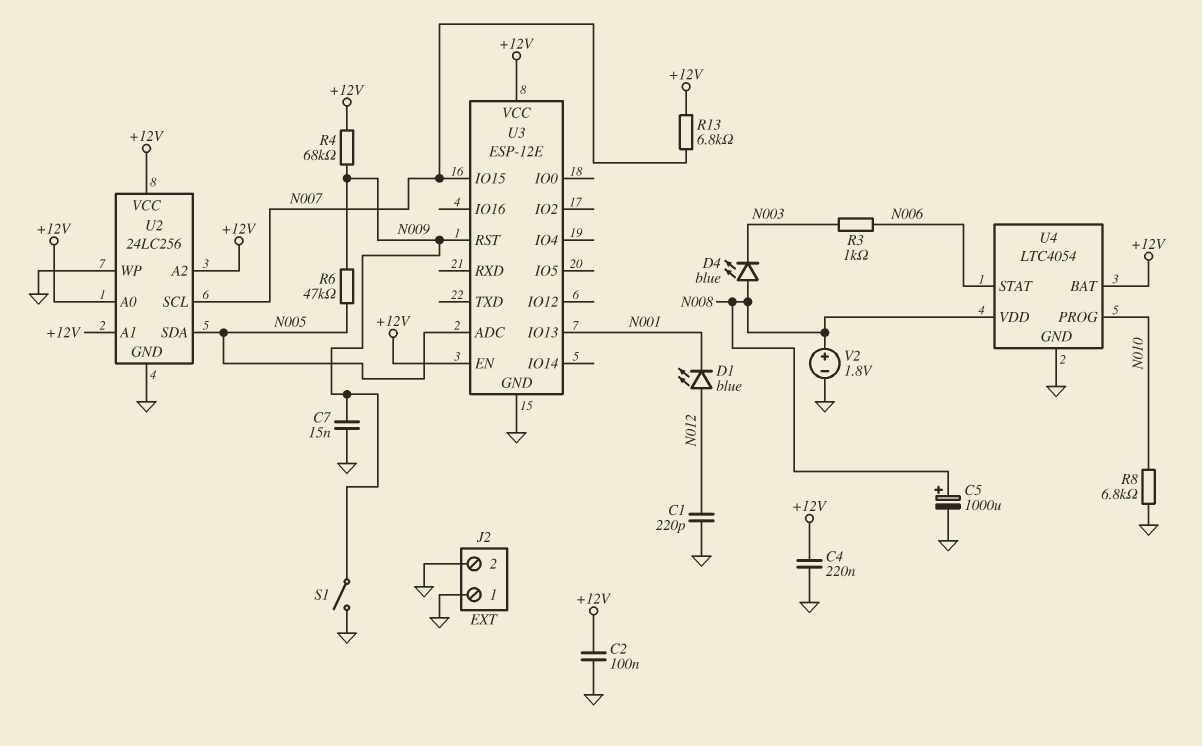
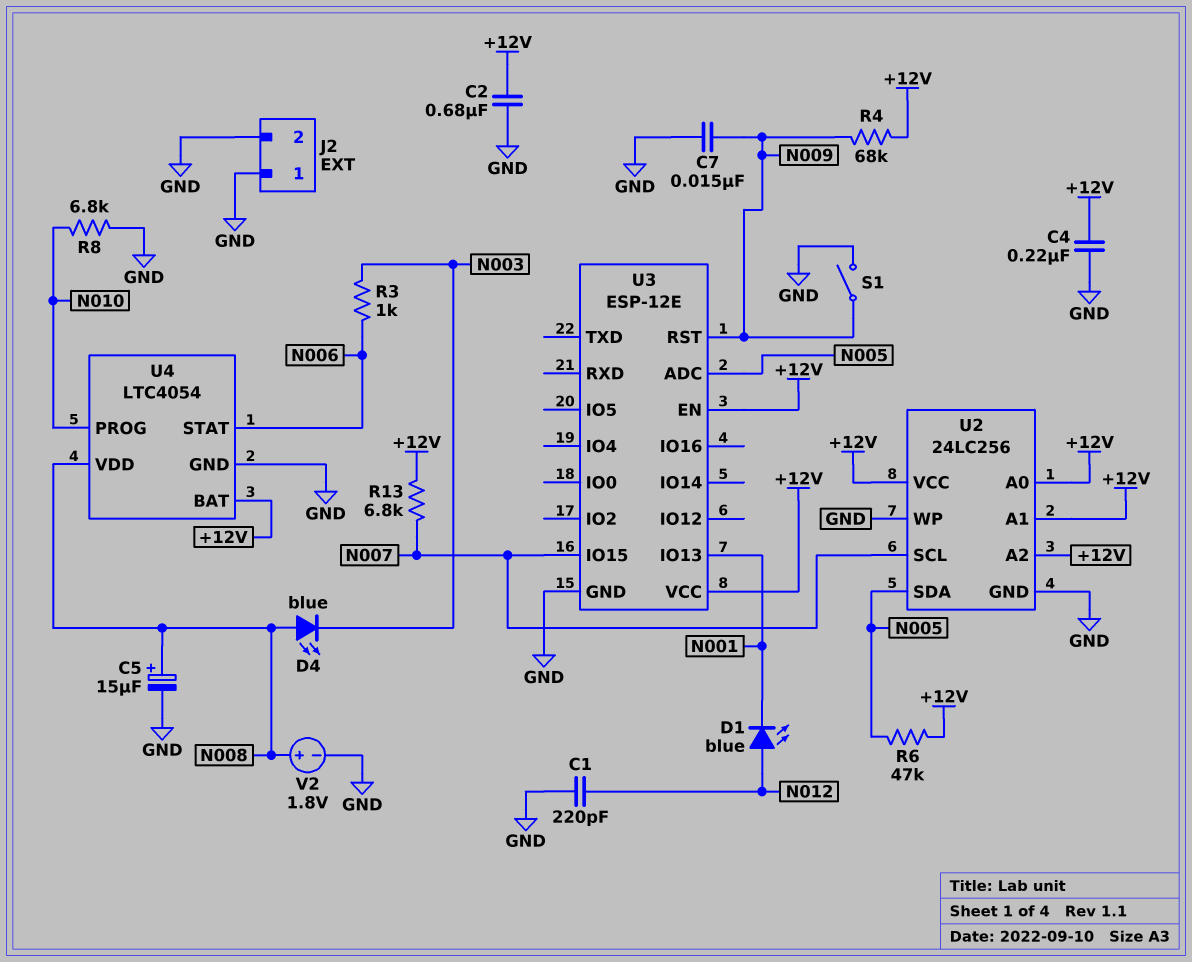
C2: 100nF (+12V, GND) -> 680nF (+12V, GND)
C5: 1000uF (plus N008, minus GND) -> 15uF (plus N008, minus GND)
R6: 47k (N005, N009) -> 47k (+12V, N005)

